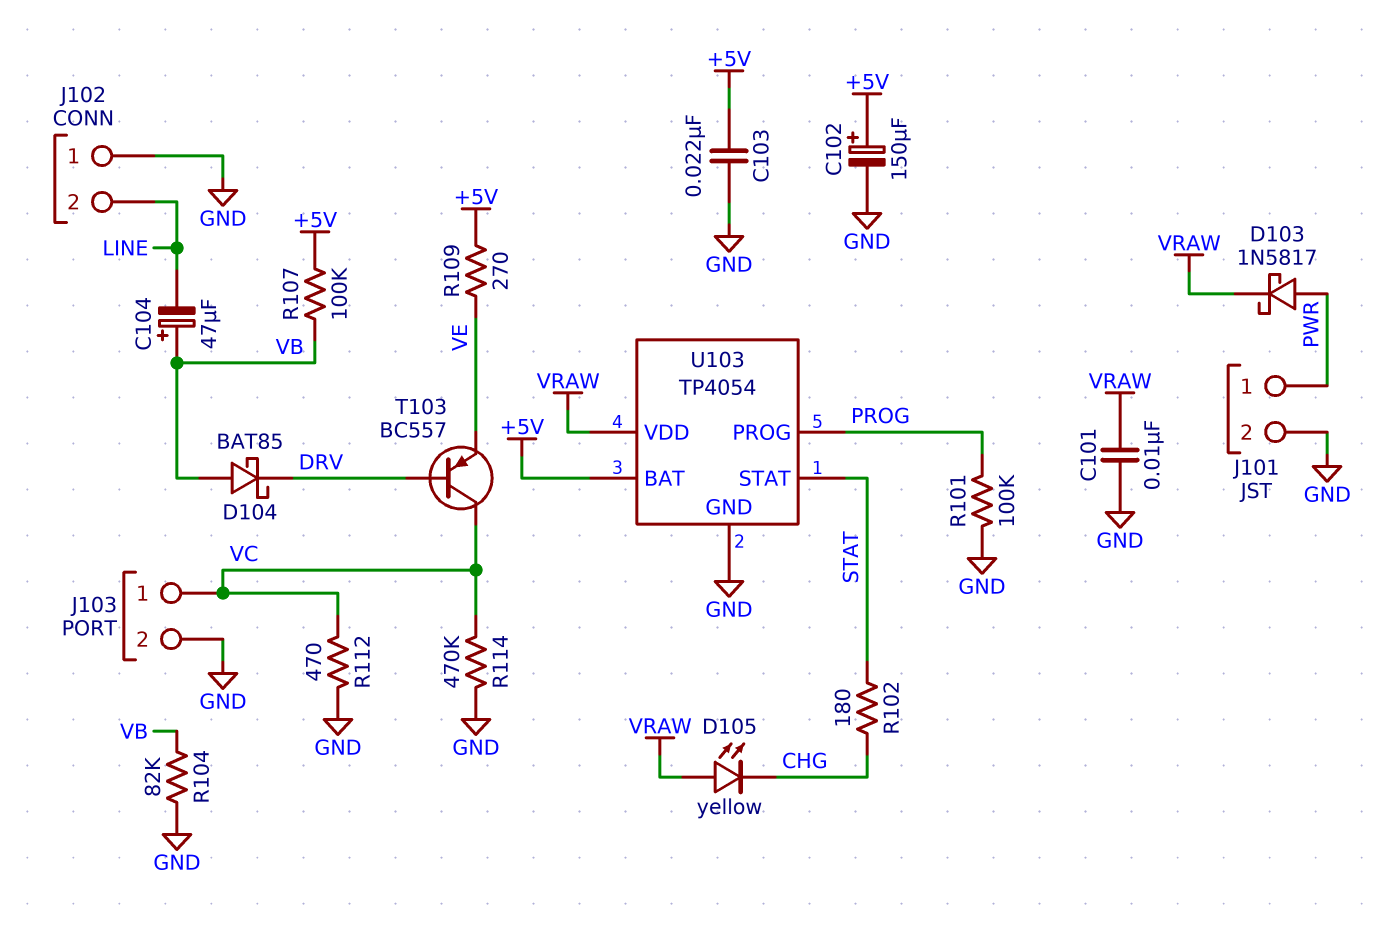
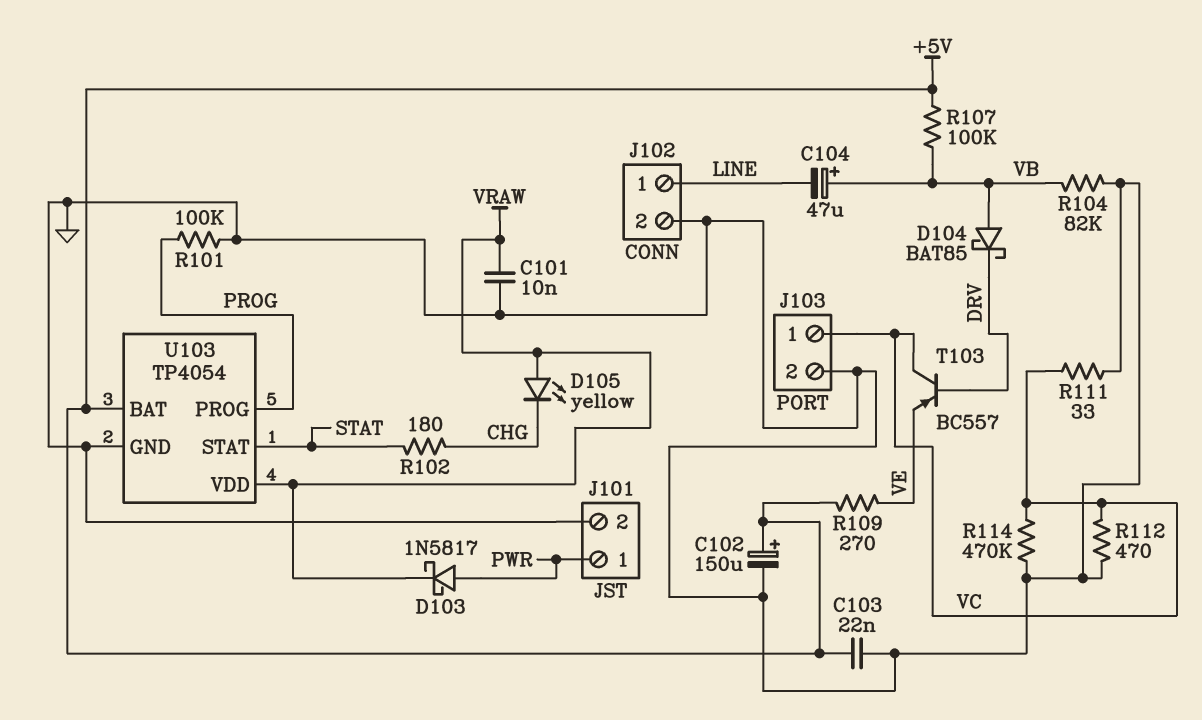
J102 pin 1: GND -> LINE
J102 pin 2: LINE -> GND
R111: none -> 33 (GND, VC)

